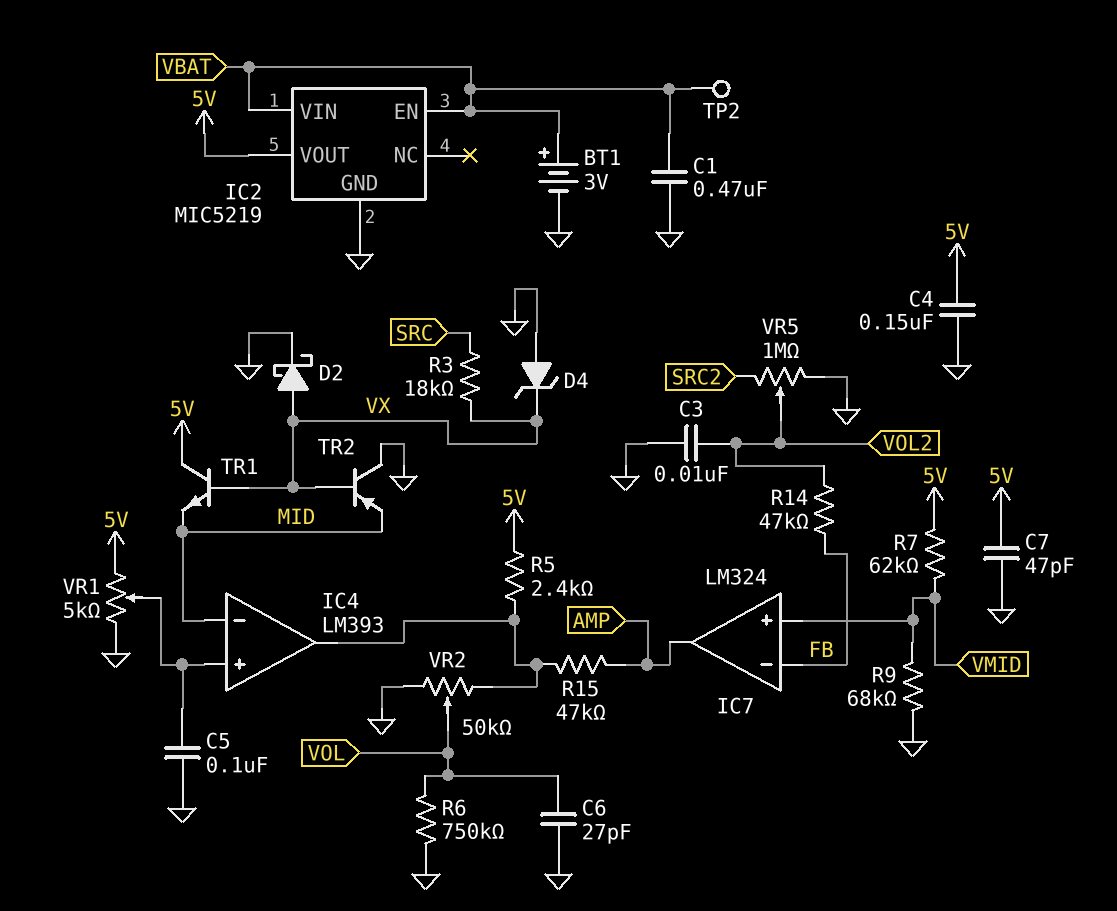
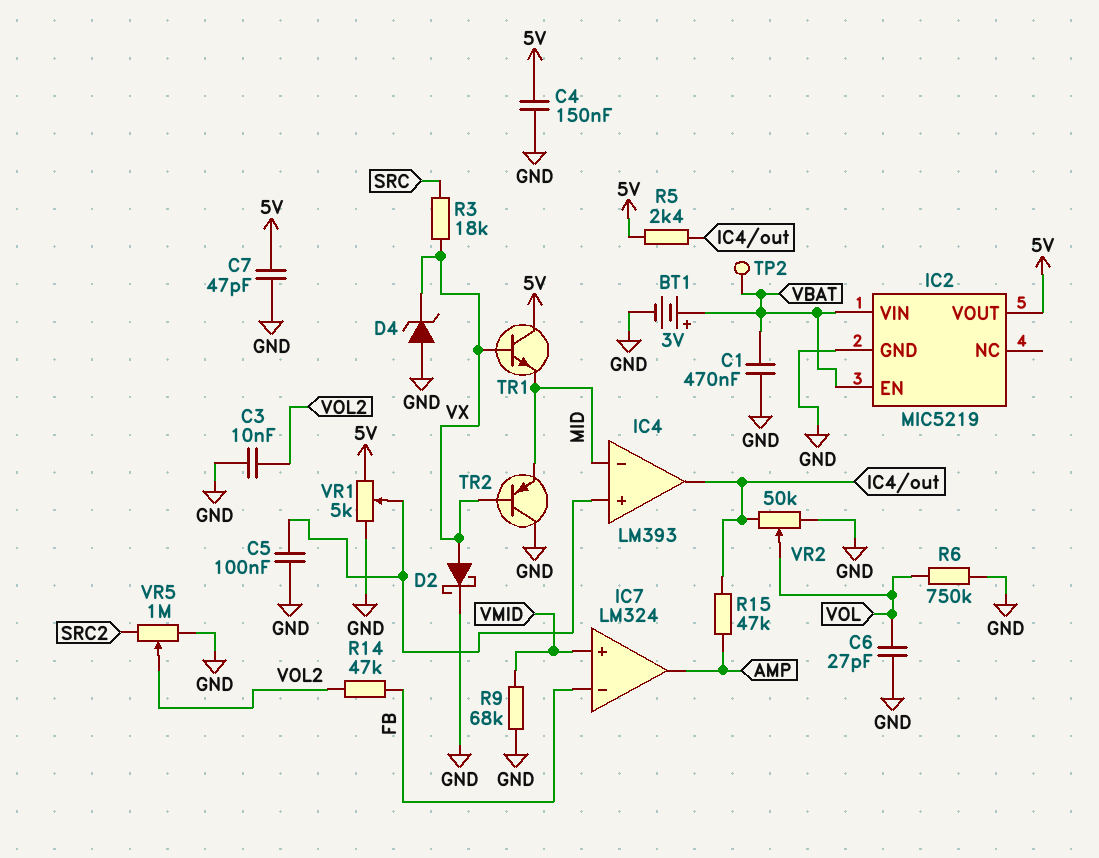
R7: 62k (5V, VMID) -> none

